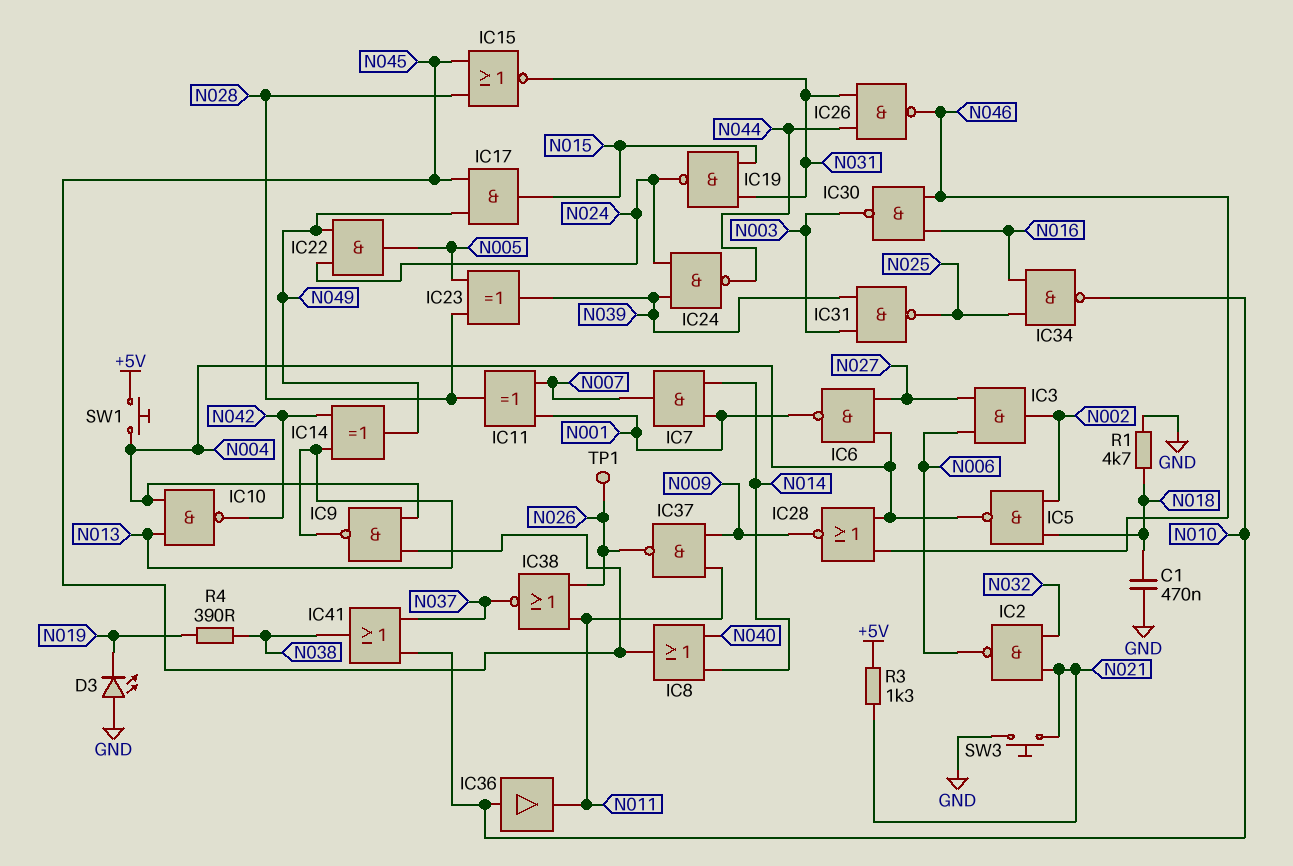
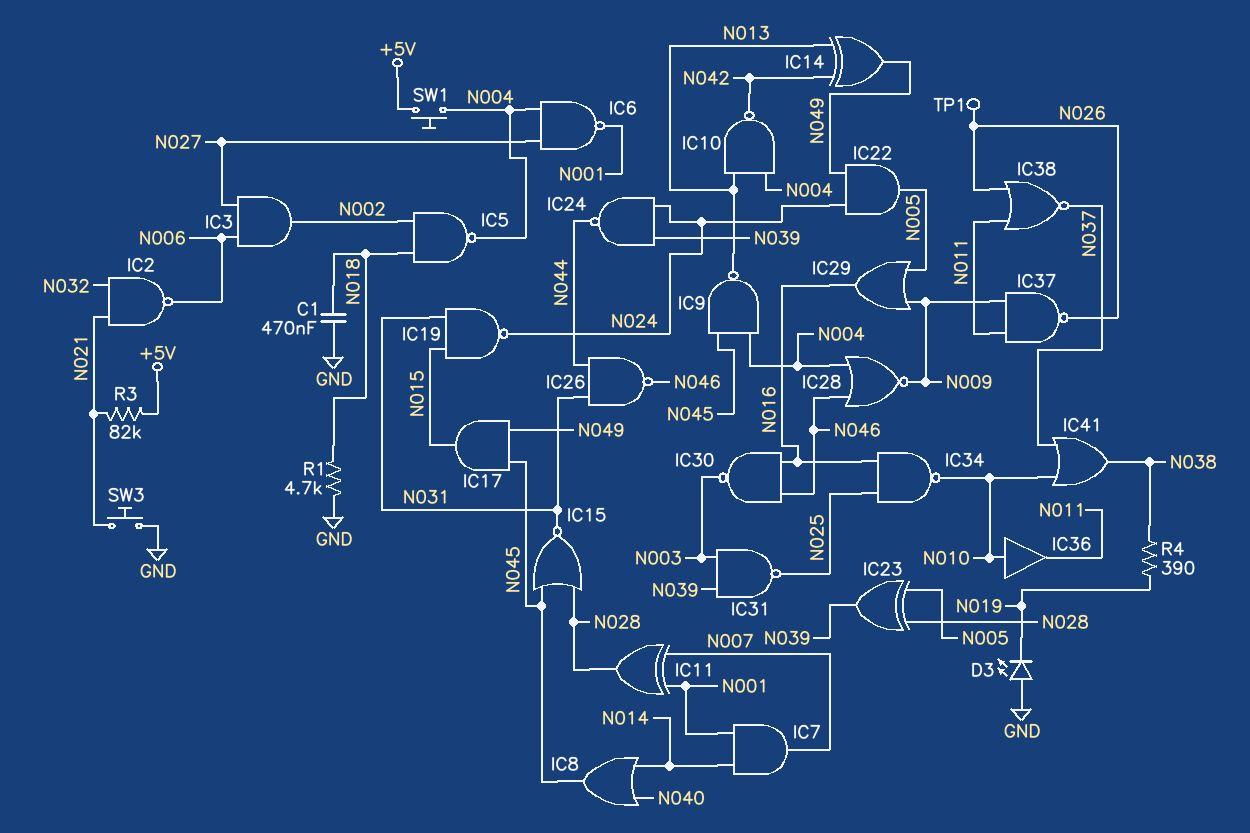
IC29: none -> OR (in N005, in N009, out N016)
R3: 1.3k (+5V, N021) -> 82k (+5V, N021)

